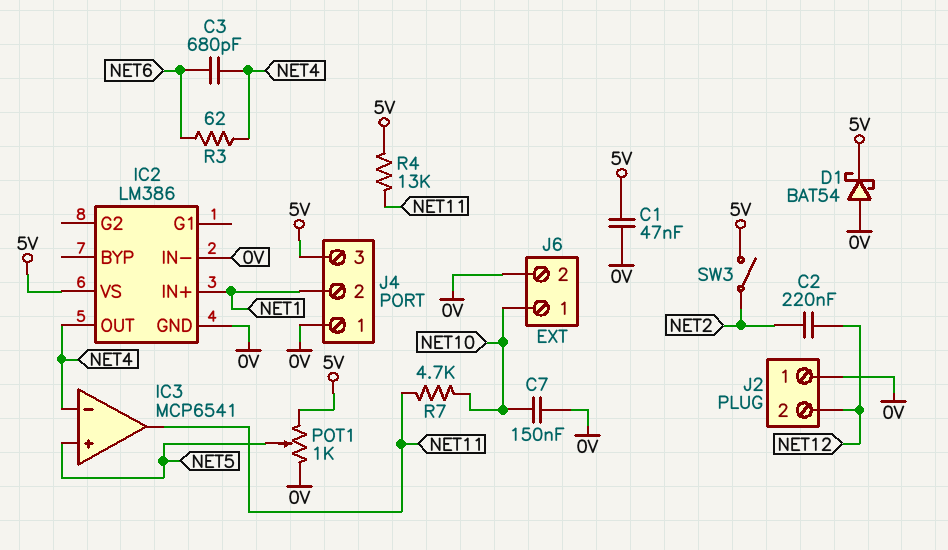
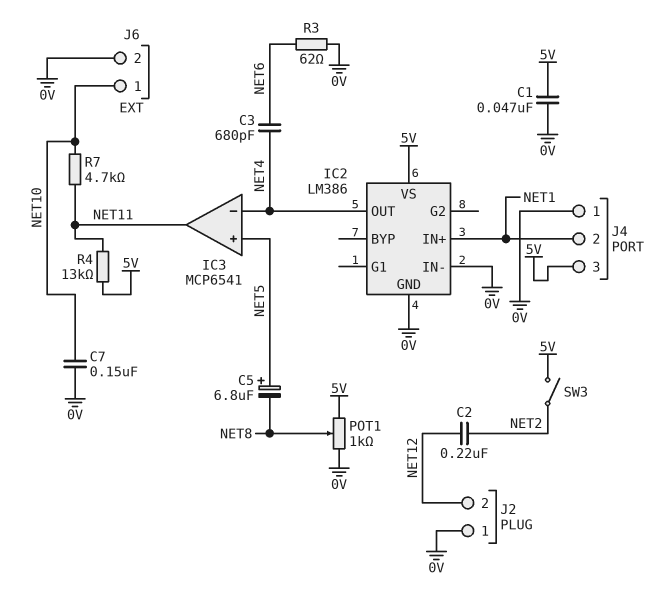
C5: none -> 6.8uF (plus NET5, minus NET8)
D1: schottky BAT54 (A 0V, K 5V) -> none
POT1: 1k (0V, 5V, wiper NET5) -> 1k (0V, 5V, wiper NET8)
R3: 62 (NET4, NET6) -> 62 (0V, NET6)

